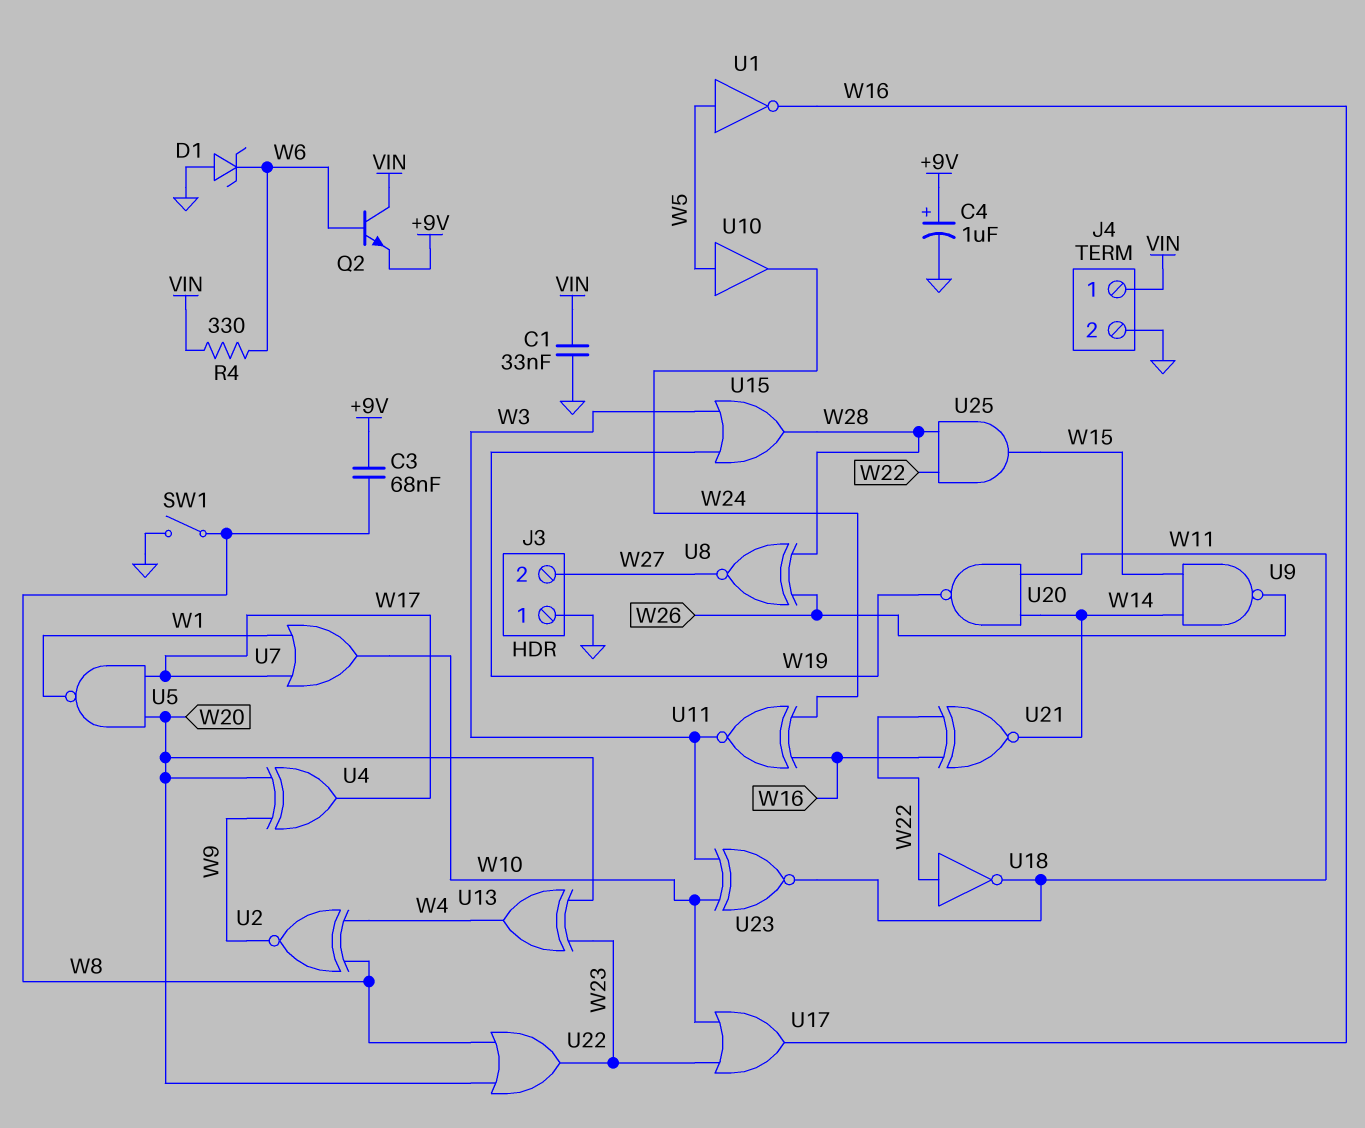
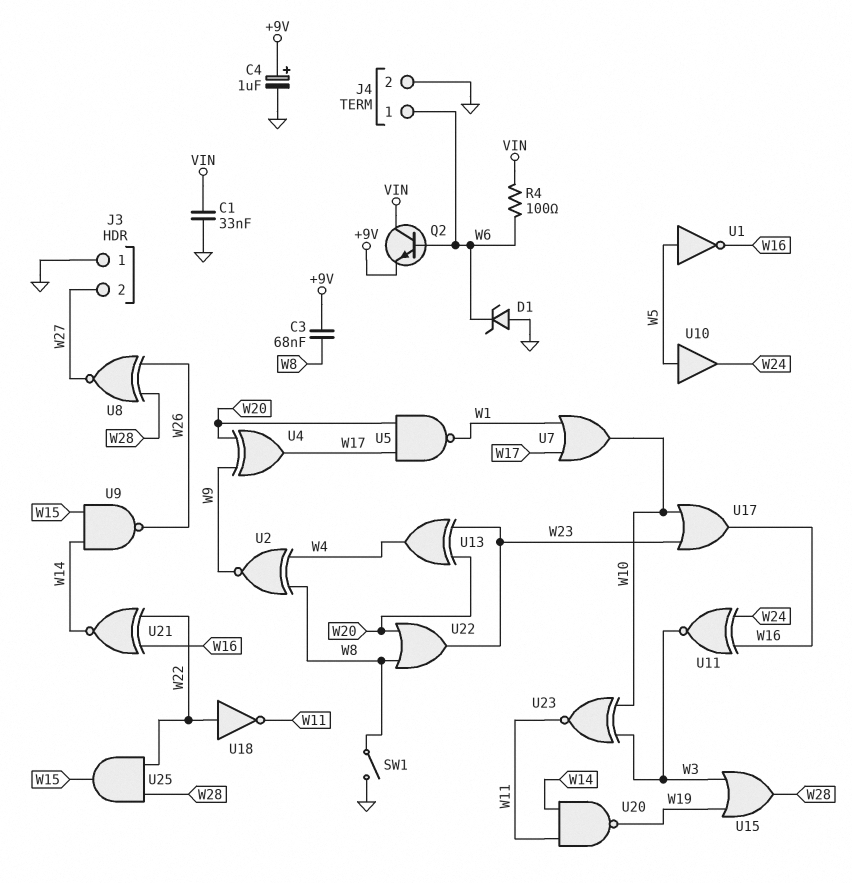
J4 pin 1: VIN -> W6
R4: 330 (VIN, W6) -> 100 (VIN, W6)

